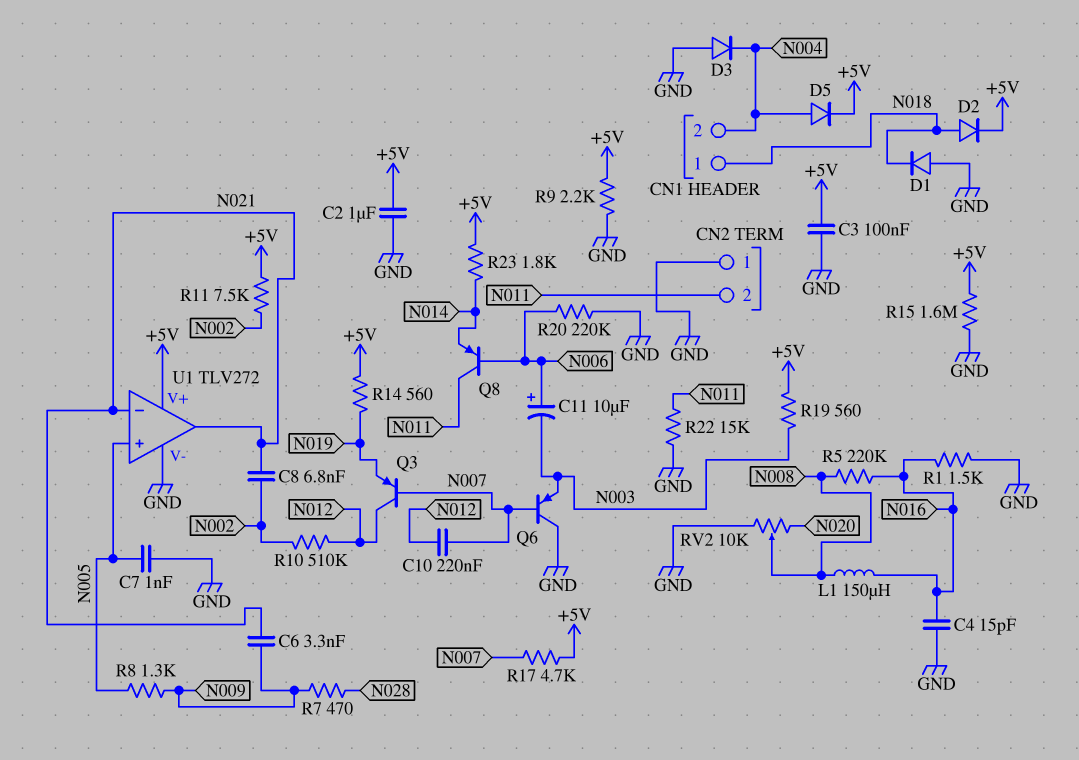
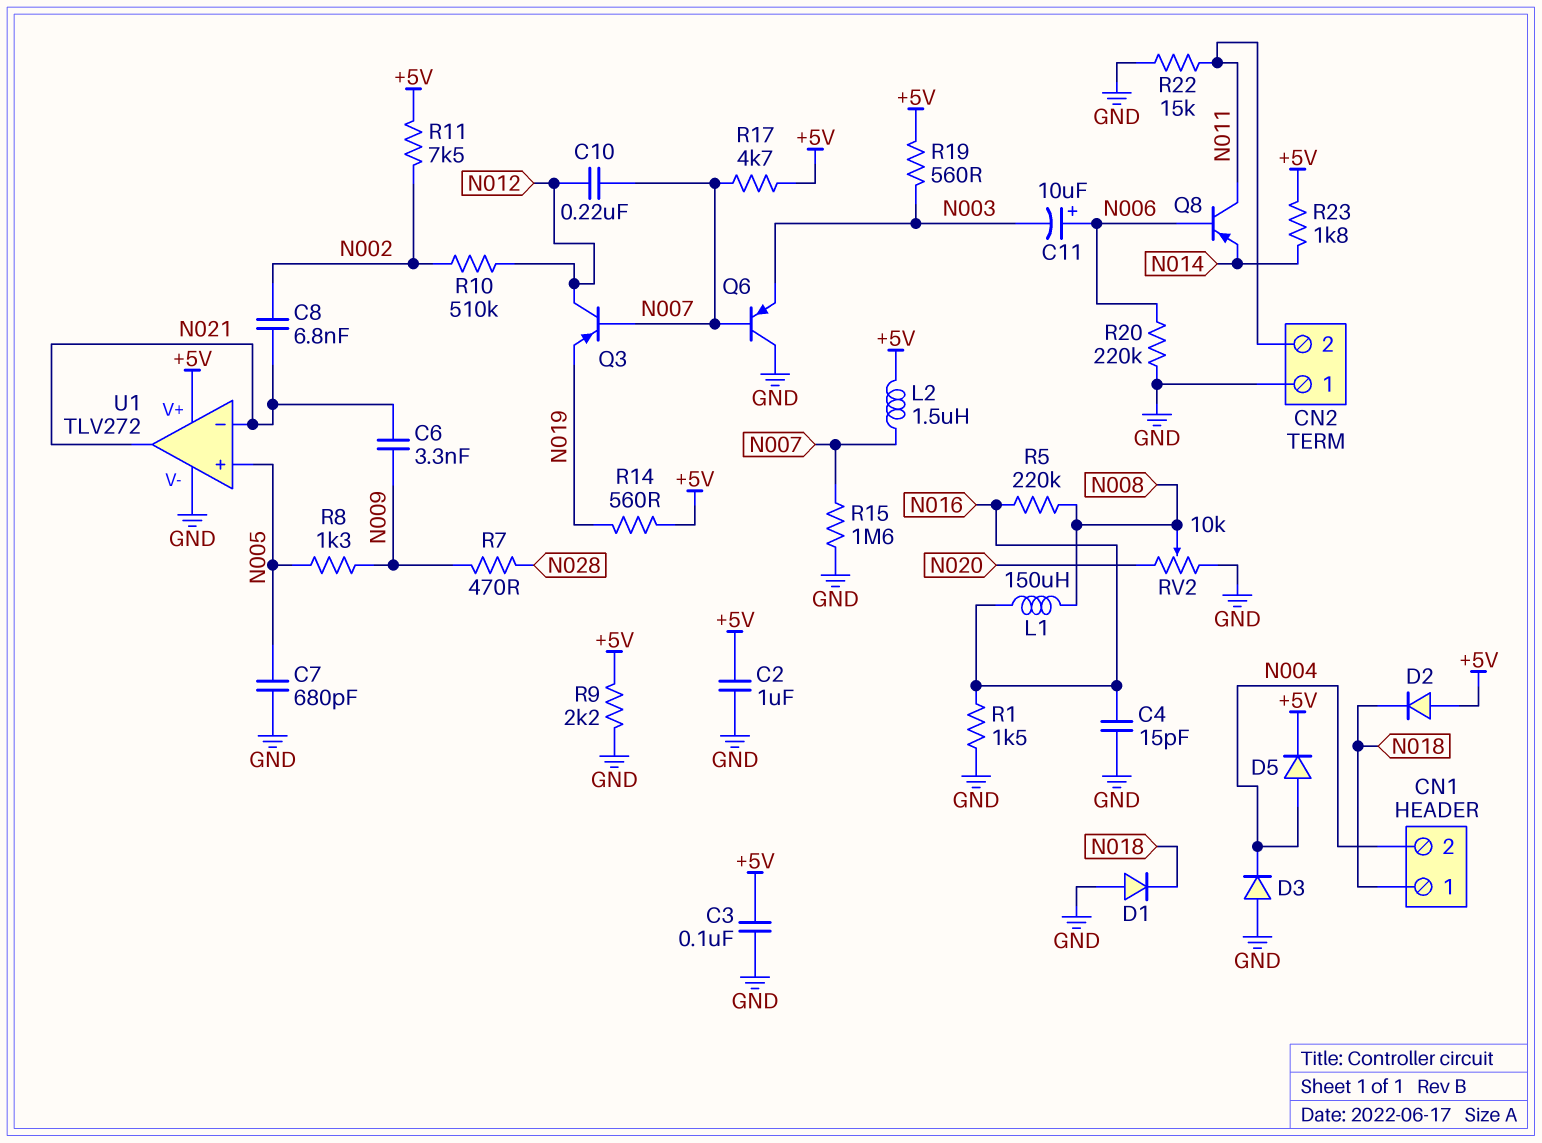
C7: 1nF (GND, N005) -> 680pF (GND, N005)
D2: diode (A N018, K +5V) -> diode (A +5V, K N018)
L2: none -> 1.5uH (+5V, N007)
R15: 1.6M (+5V, GND) -> 1.6M (GND, N007)

